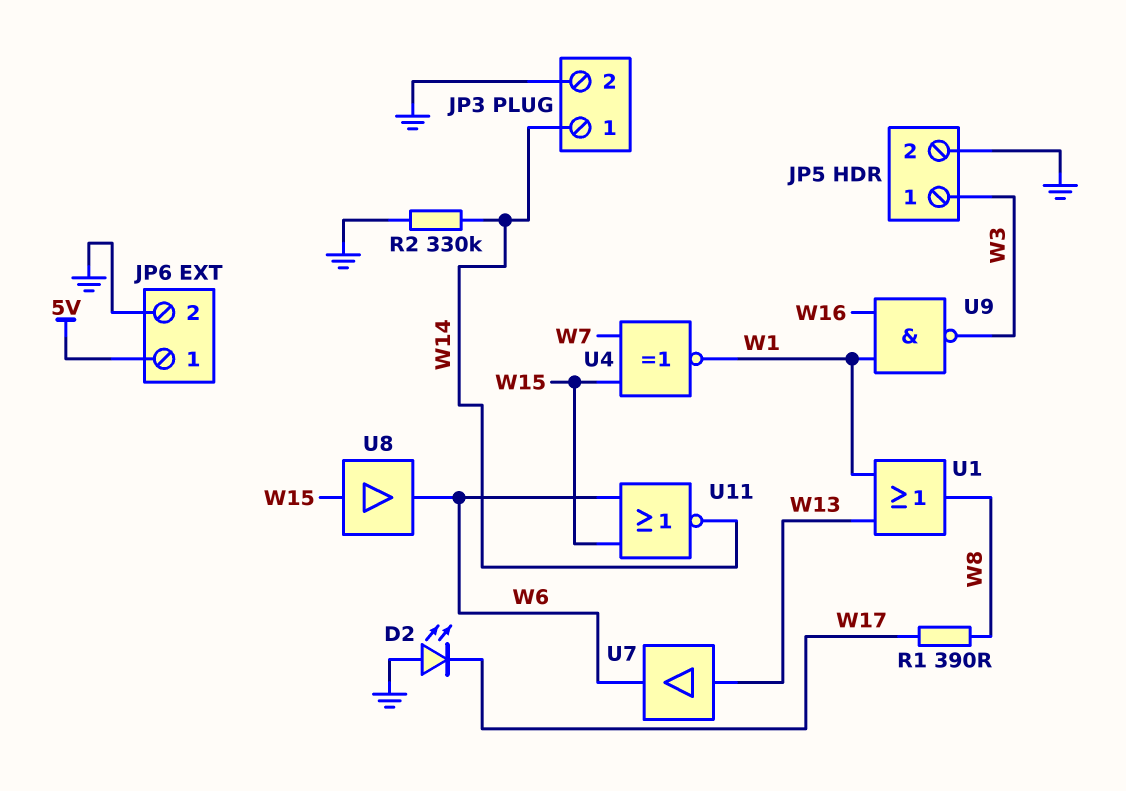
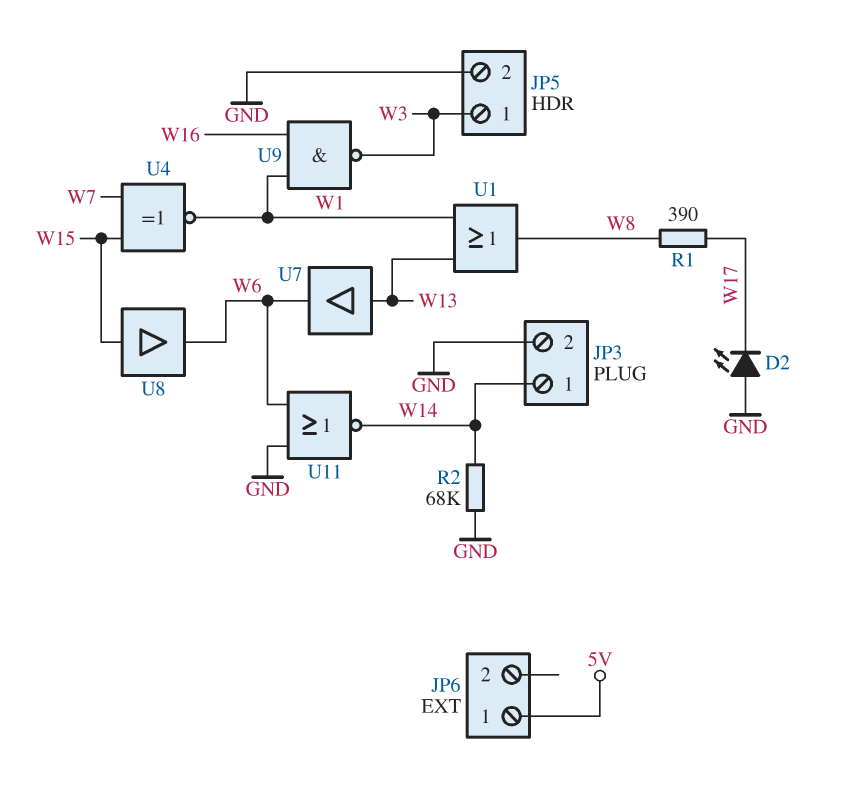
JP6 pin 2: GND -> none
R2: 330k (GND, W14) -> 68k (GND, W14)
U11: NOR (in W6, in W15, out W14) -> NOR (in GND, in W6, out W14)

